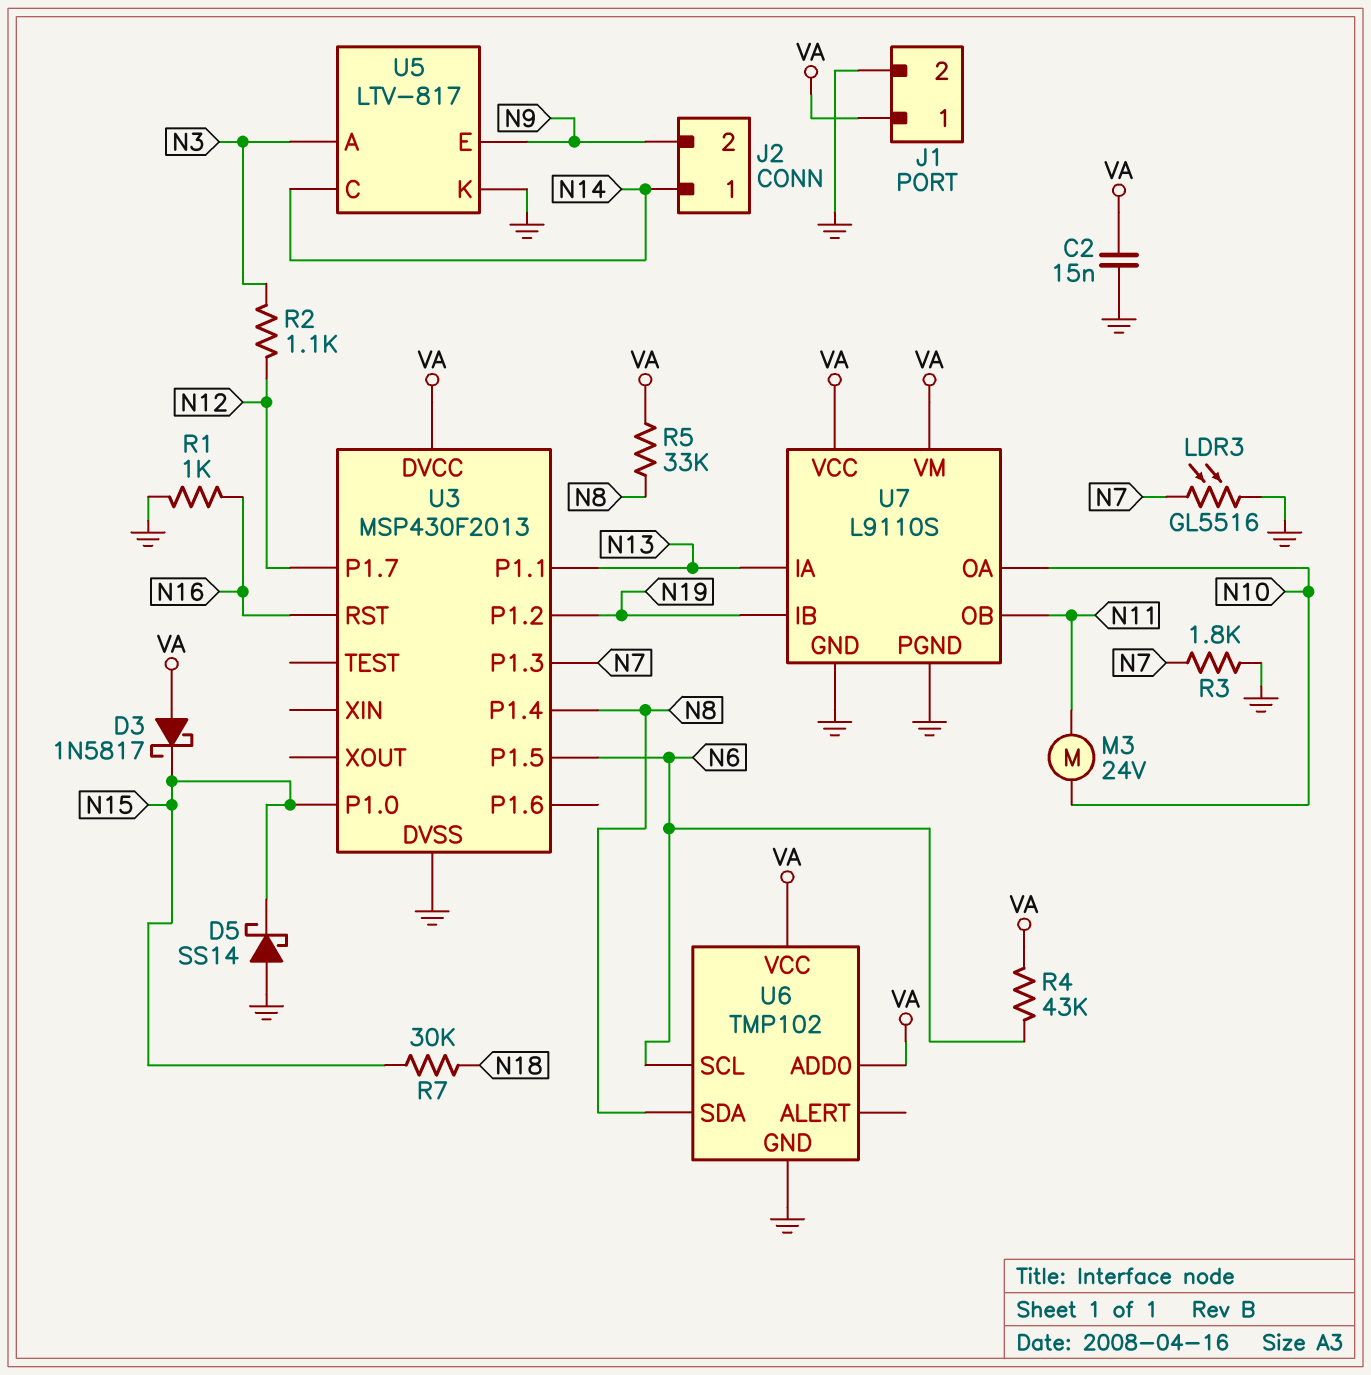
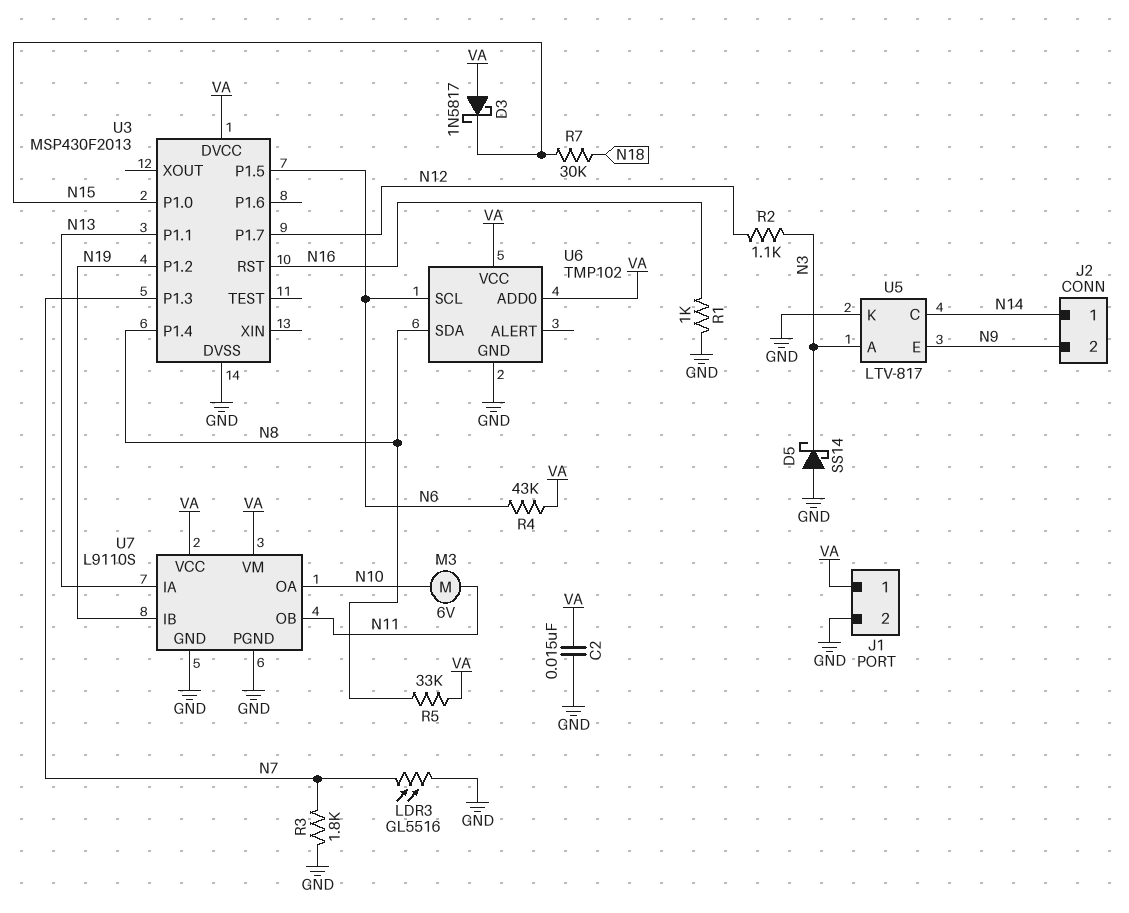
D5: schottky SS14 (A GND, K N15) -> schottky SS14 (A GND, K N3)
M3: motor 24V (N10, N11) -> motor 6V (N10, N11)

